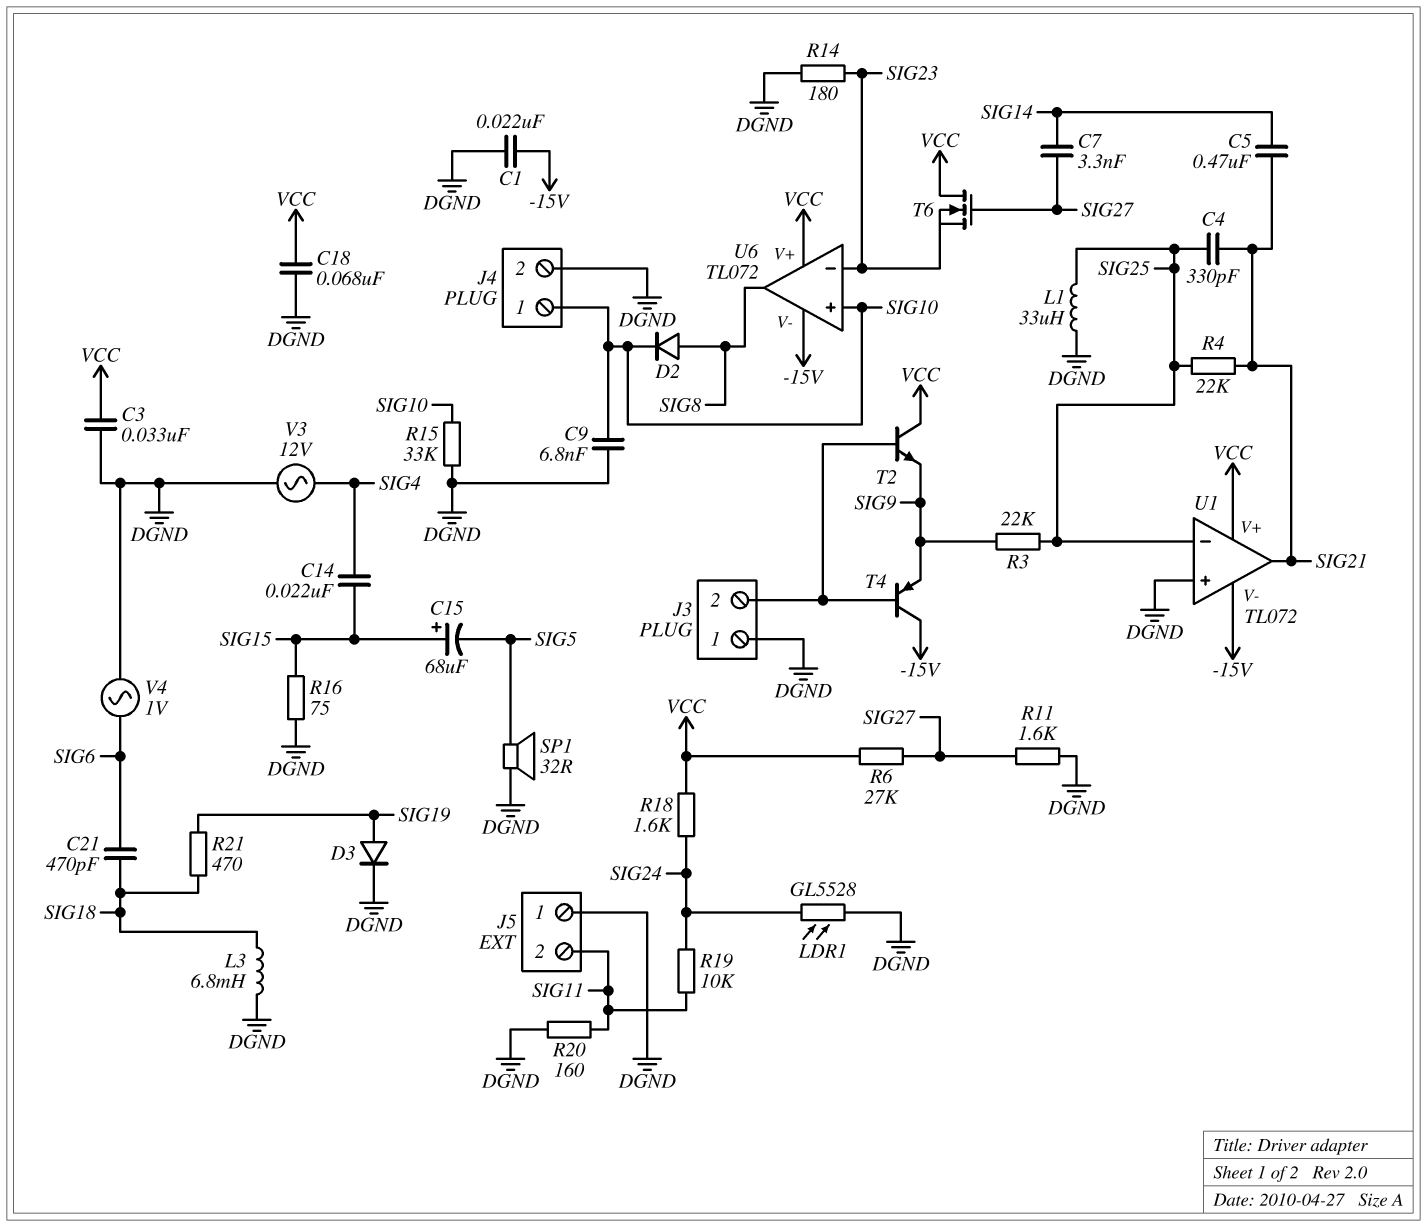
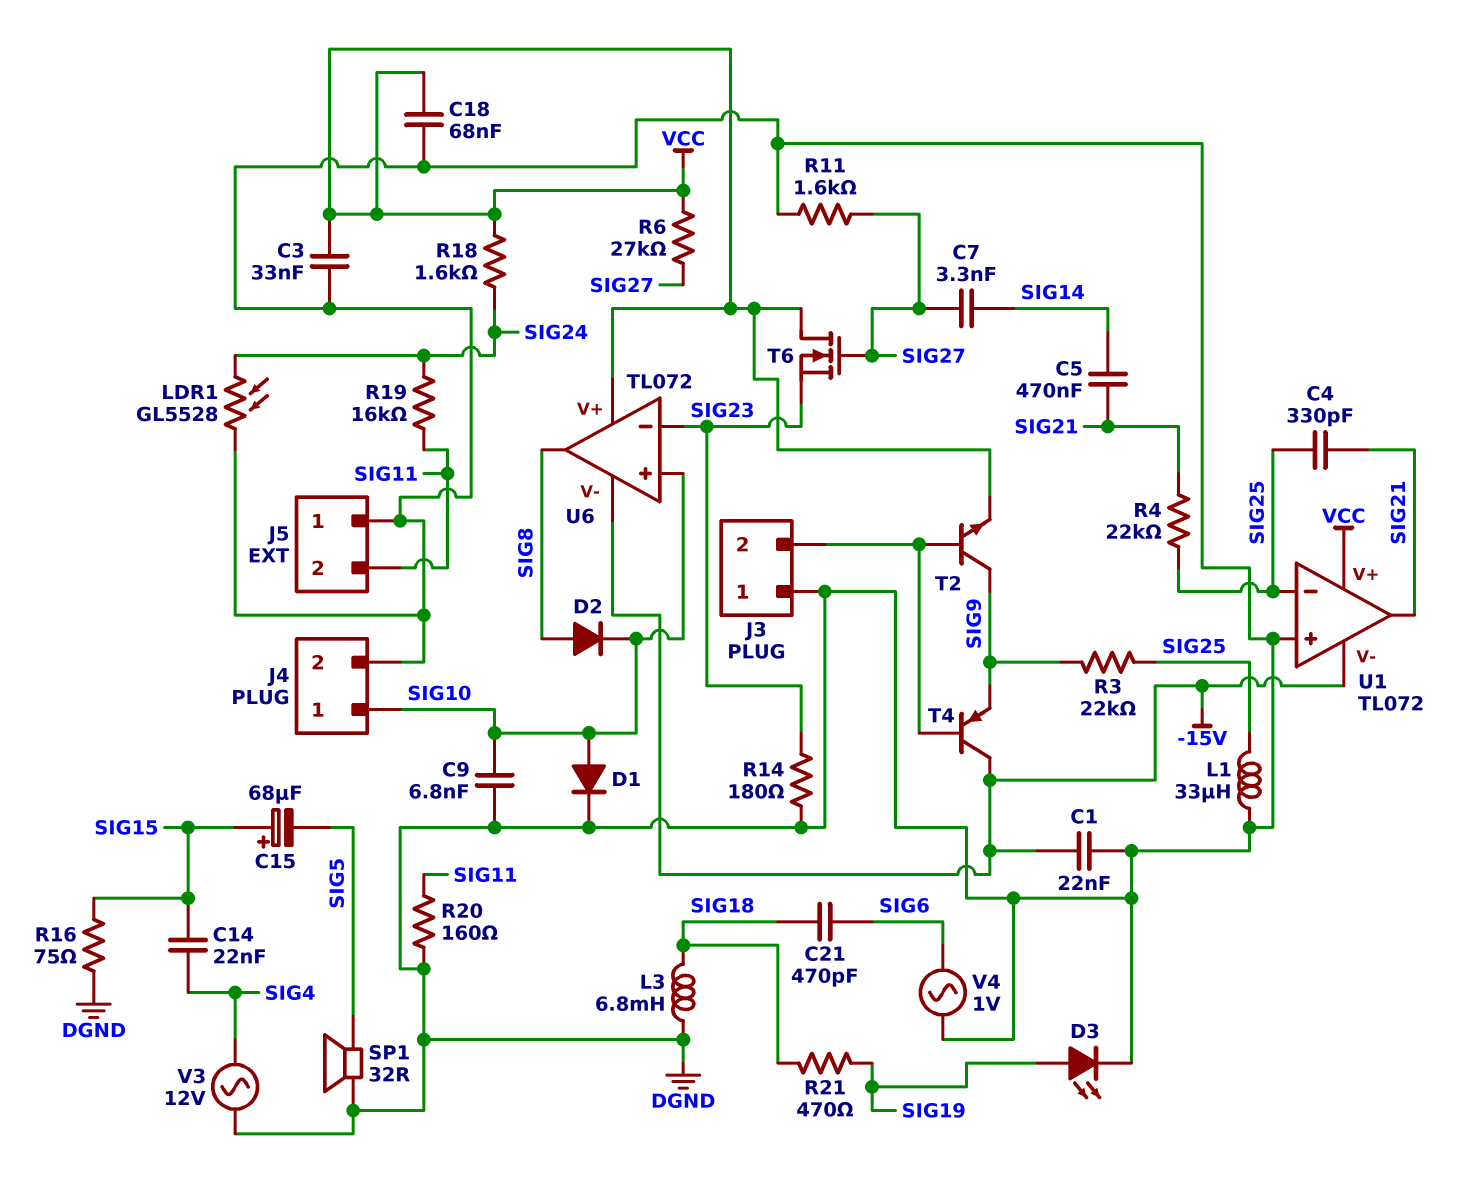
D1: none -> diode (A SIG10, K DGND)
D3: diode (A SIG19, K DGND) -> LED (A SIG19, K DGND)
R15: 33k (DGND, SIG10) -> none
R19: 10k (SIG11, SIG24) -> 16k (SIG11, SIG24)
T2: NPN (B J3/2, C VCC, E SIG9) -> NPN (B J3/2, C SIG9, E VCC)

